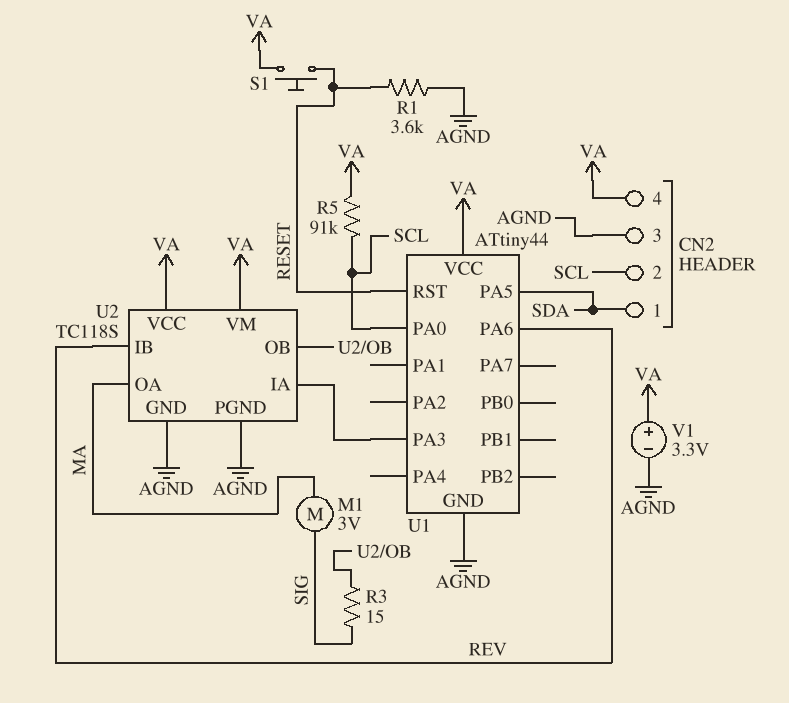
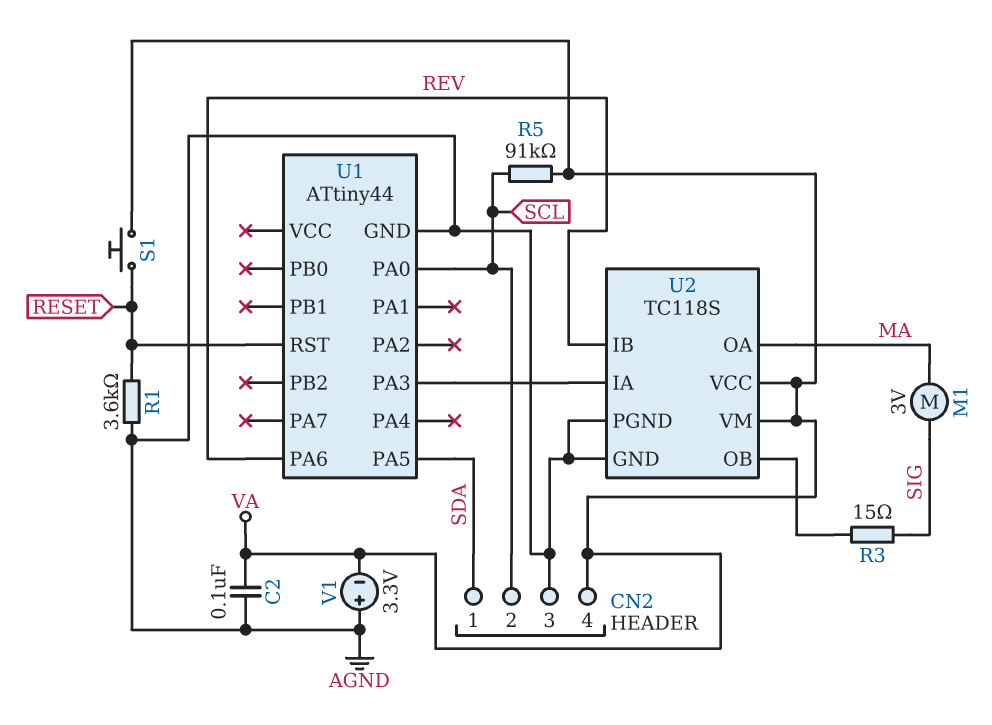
C2: none -> 100nF (AGND, VA)
U1 pin VCC: VA -> none
V1: 3.3V (plus VA, minus AGND) -> 3.3V (plus AGND, minus VA)

